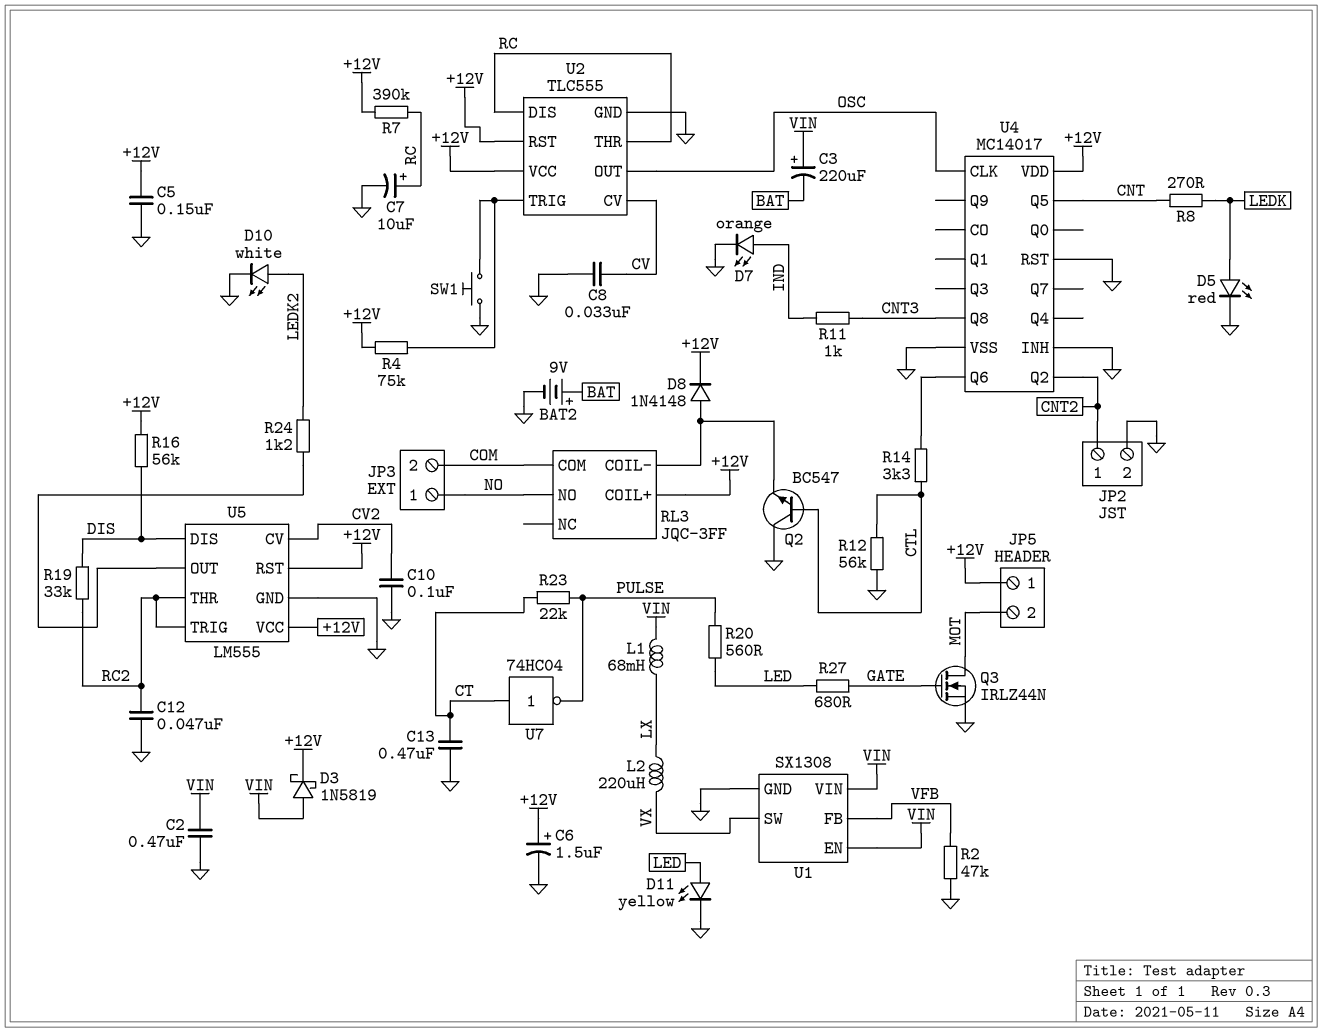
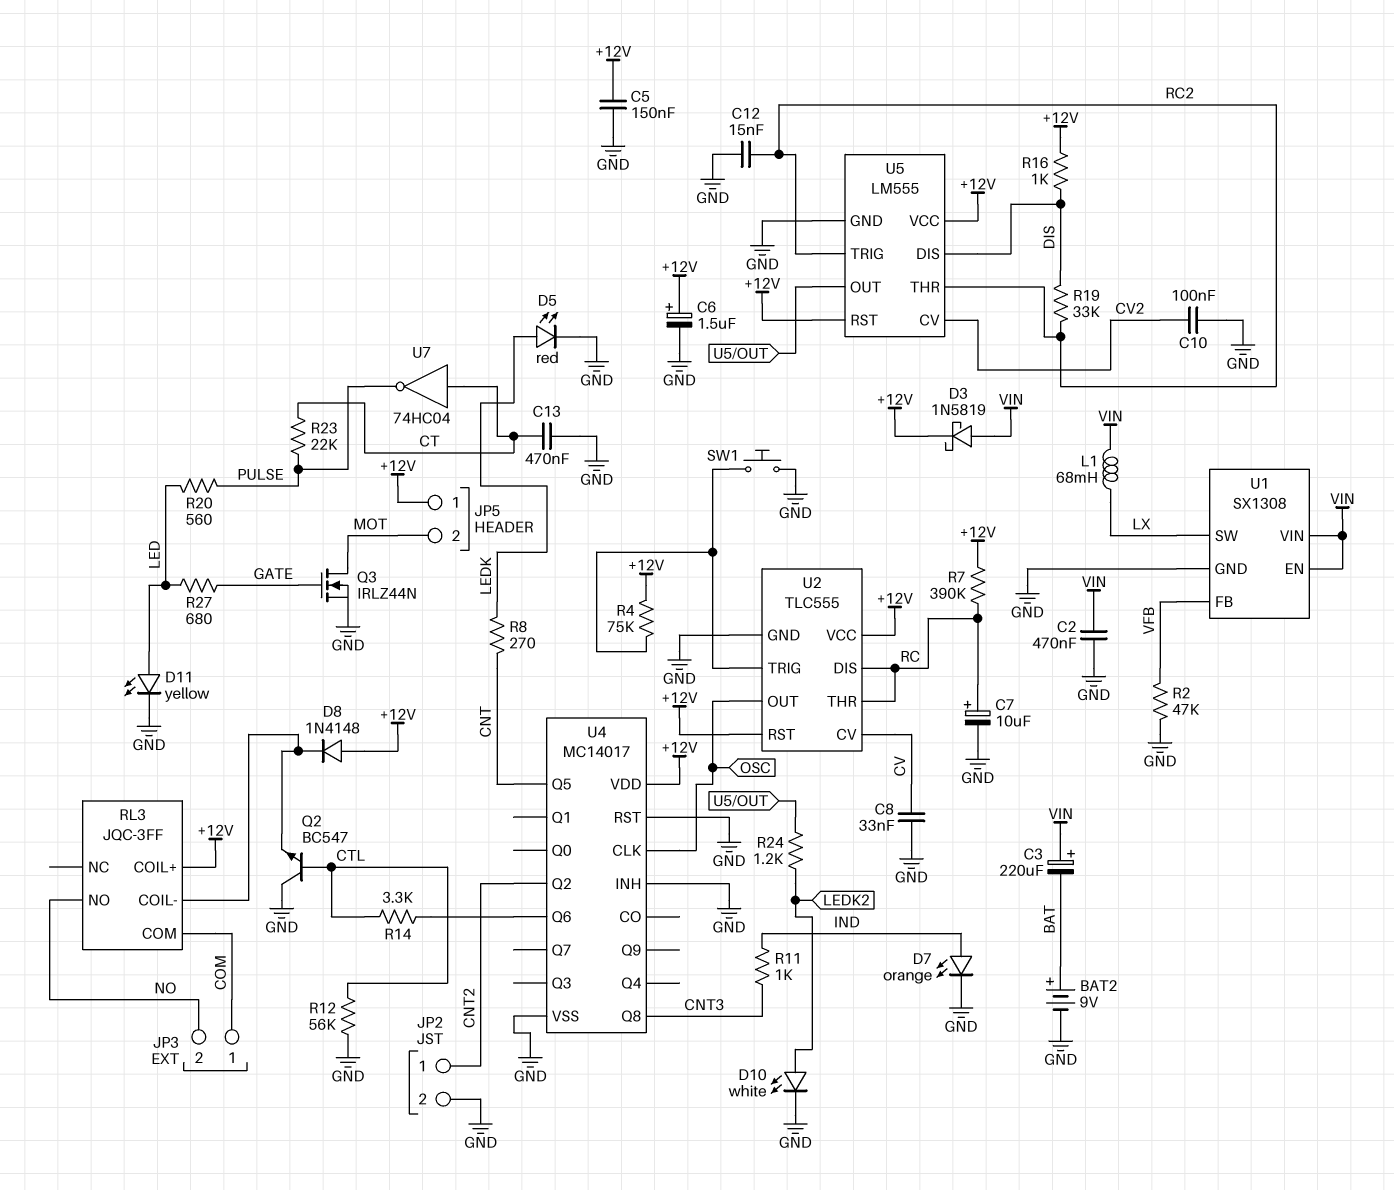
C12: 47nF (GND, RC2) -> 15nF (GND, RC2)
D8: diode 1N4148 (A RL3/COIL-, K +12V) -> diode 1N4148 (A +12V, K RL3/COIL-)
JP3 pin 1: NO -> COM
JP3 pin 2: COM -> NO
L2: 220uH (LX, VX) -> none
R16: 56k (+12V, DIS) -> 1k (+12V, DIS)
U1 pin SW: VX -> LX

